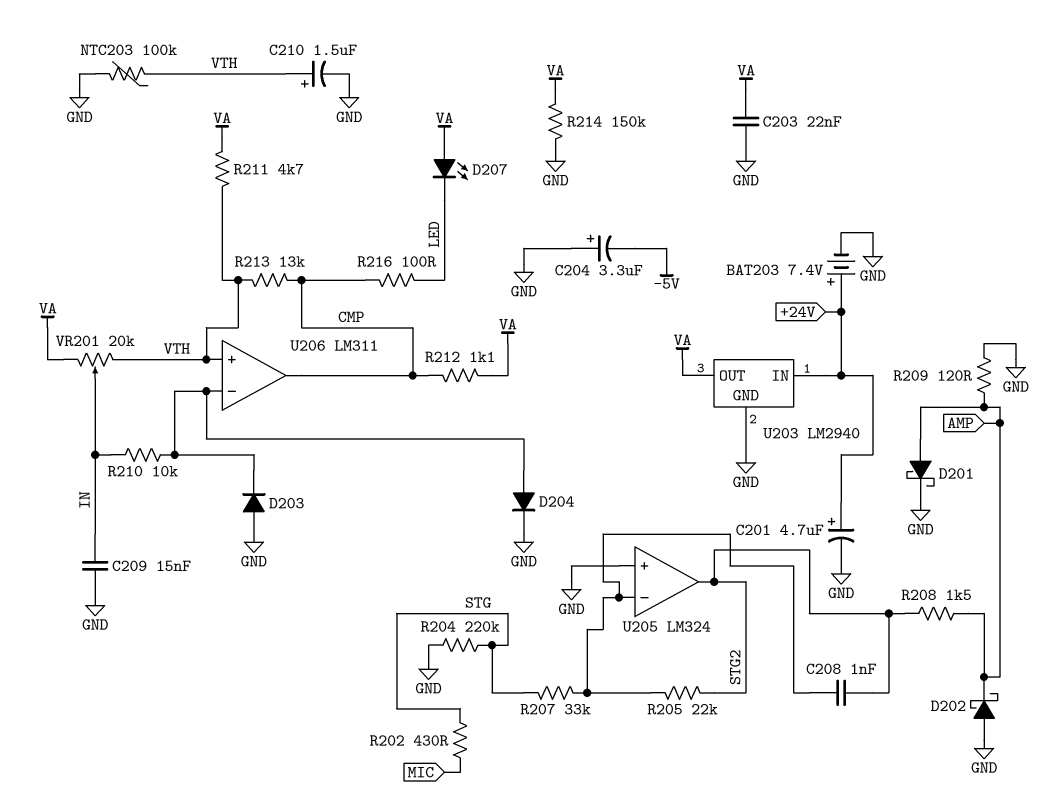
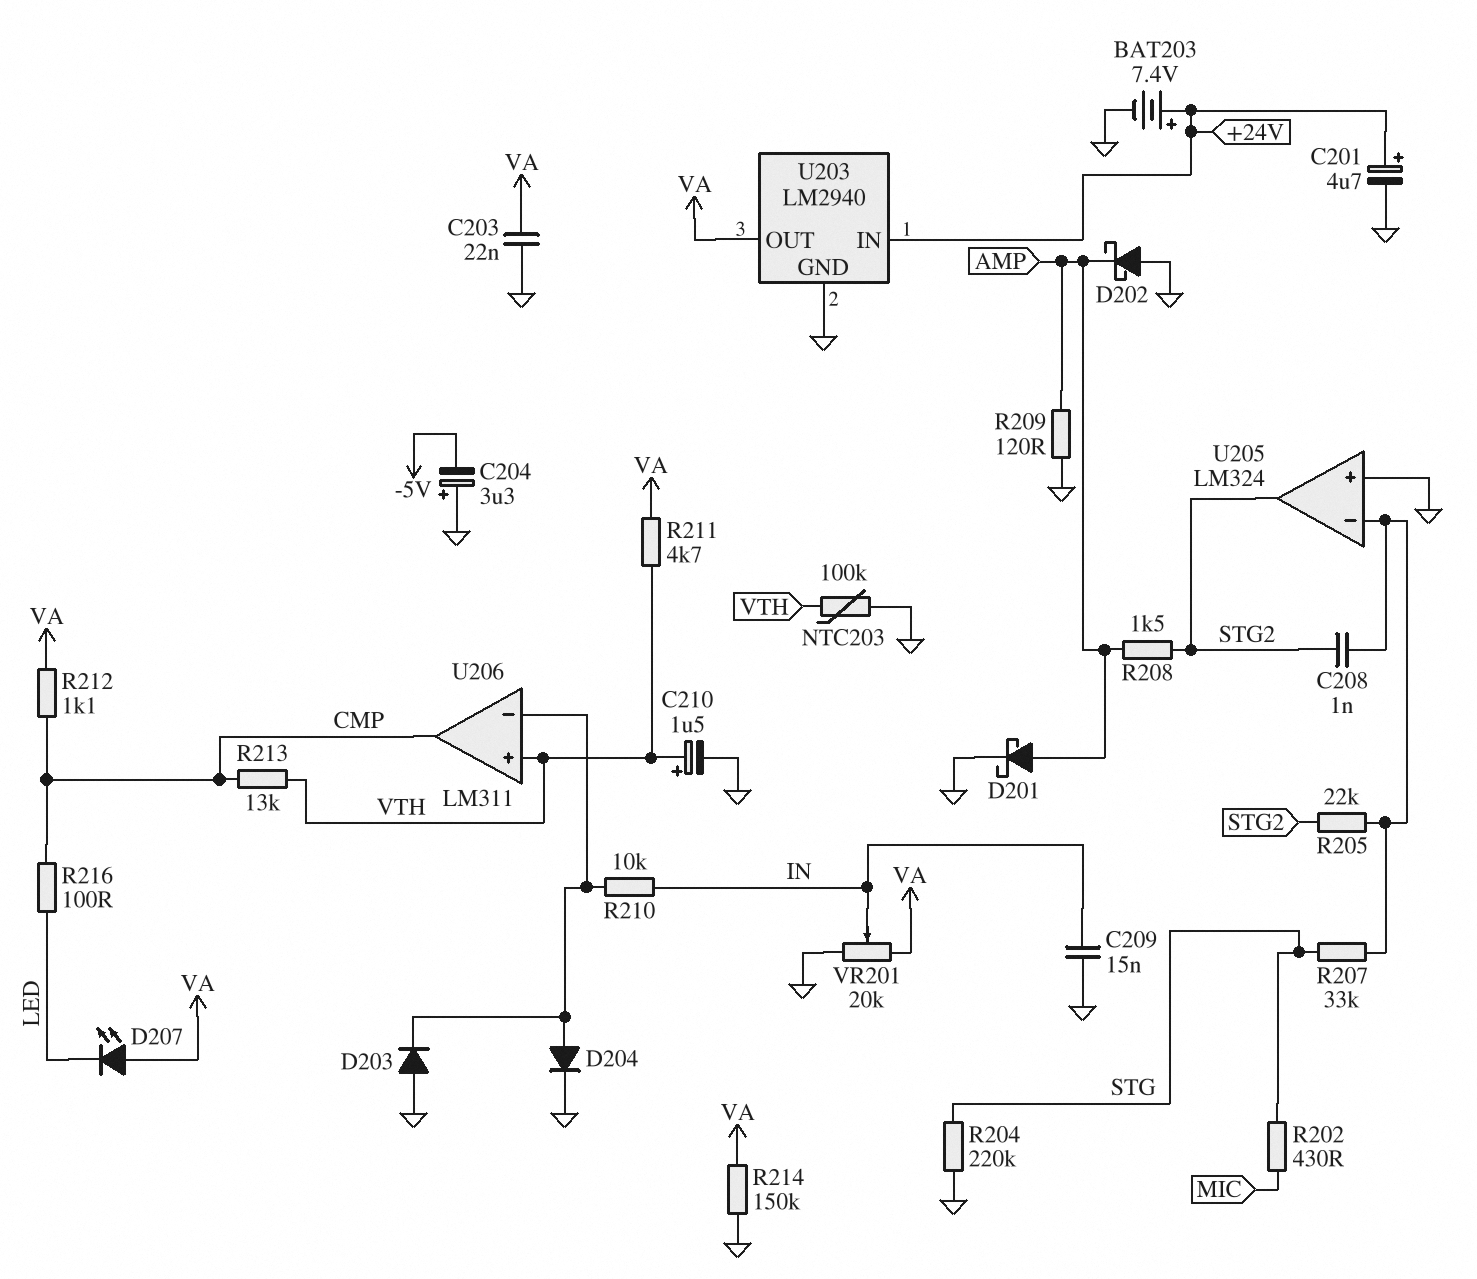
VR201: 20k (VA, VTH, wiper IN) -> 20k (GND, VA, wiper IN)

